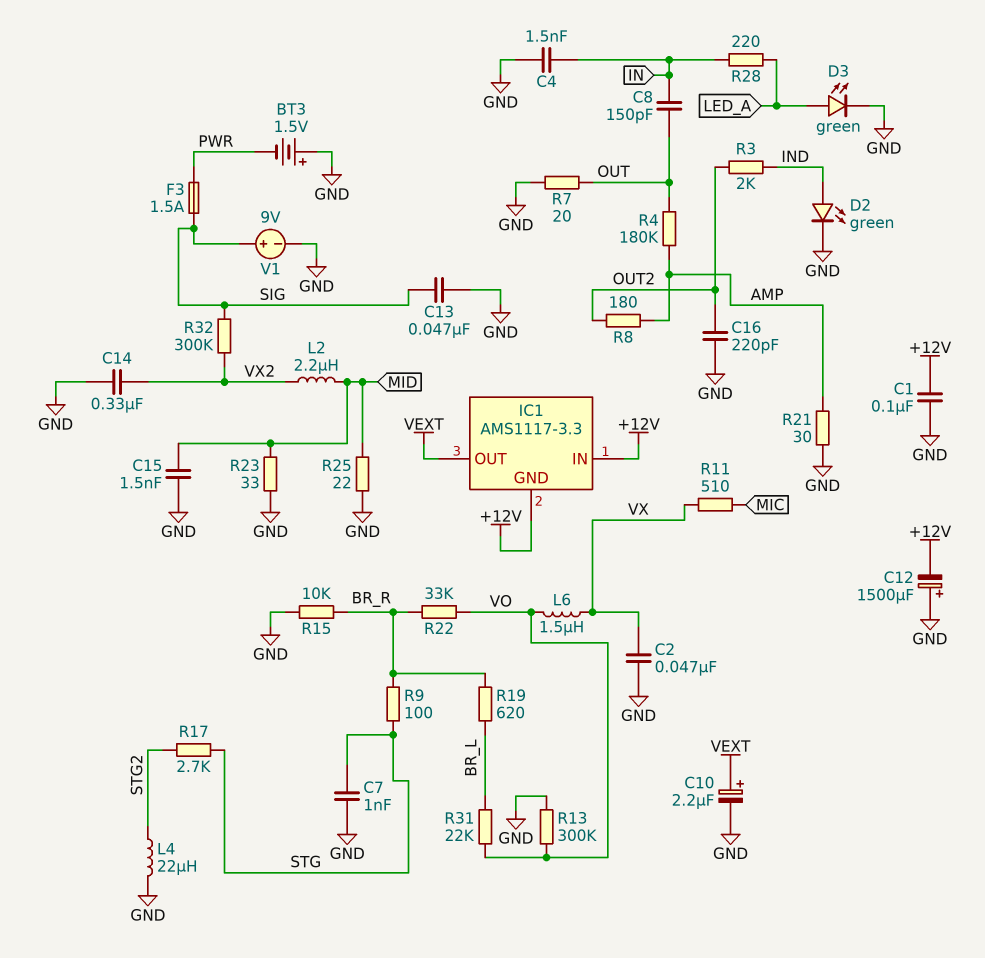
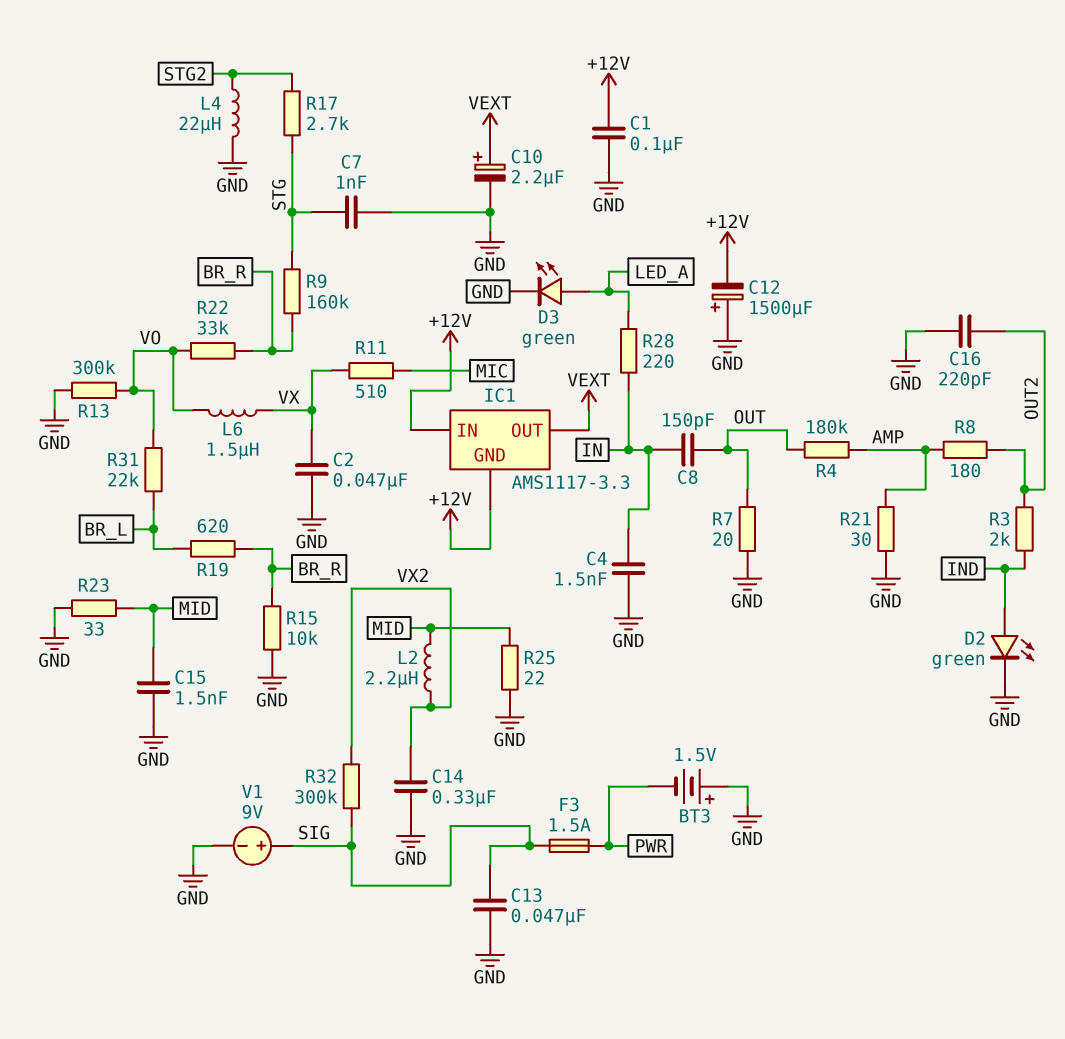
R9: 100 (BR_R, STG) -> 160k (BR_R, STG)

